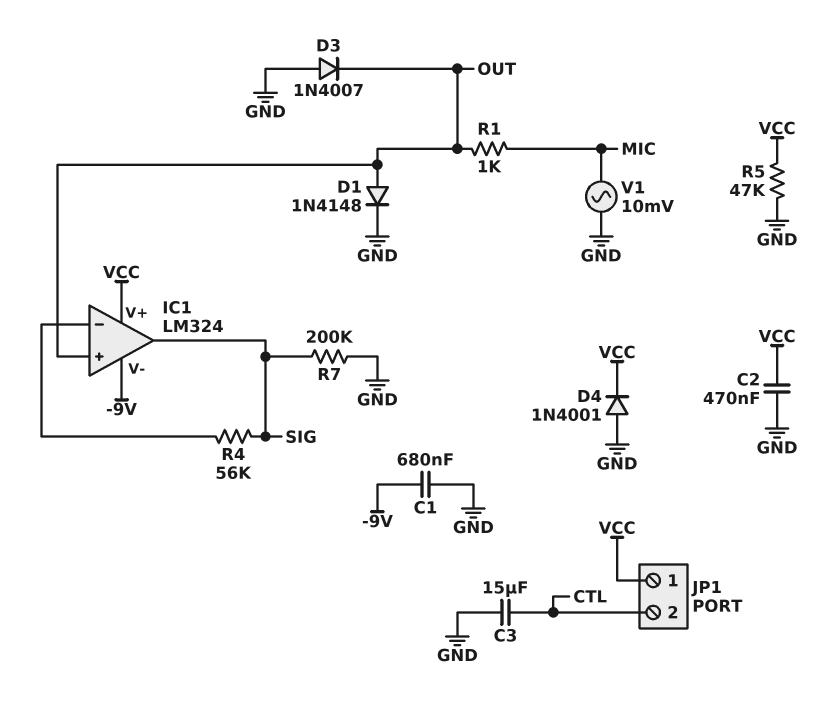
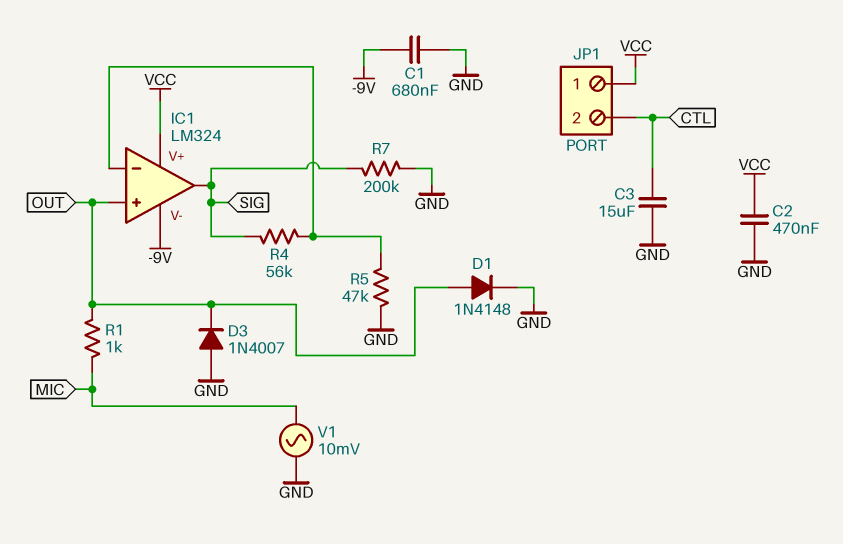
D4: diode 1N4001 (A GND, K VCC) -> none
R5: 47k (GND, VCC) -> 47k (GND, IC1/in-)

